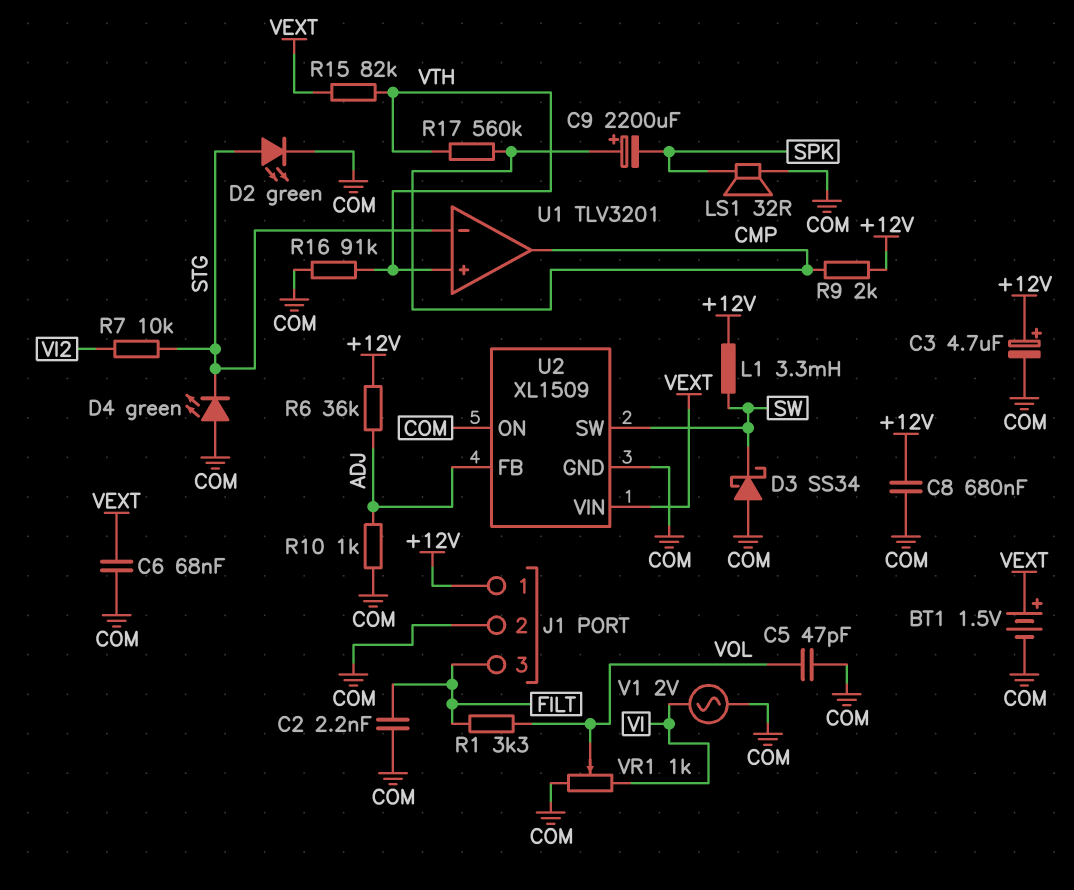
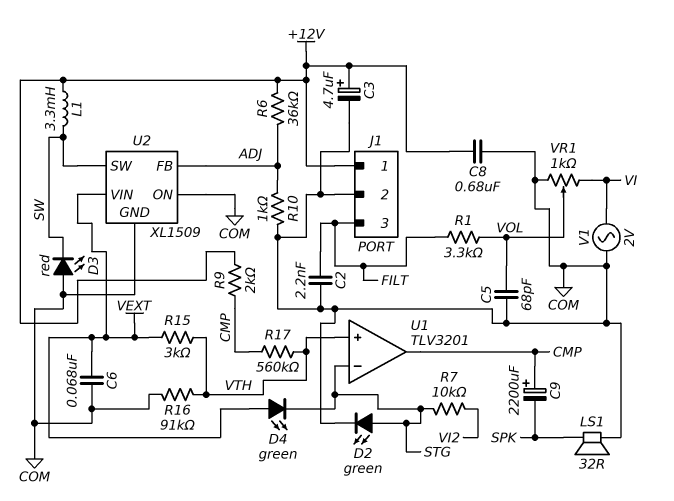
BT1: 1.5V (plus VEXT, minus COM) -> none
C5: 47pF (COM, VOL) -> 68pF (COM, VOL)
D3: schottky SS34 (A COM, K SW) -> LED red (A COM, K SW)
D4: LED green (A COM, K STG) -> LED green (A VEXT, K STG)
R15: 82k (VEXT, VTH) -> 3k (VEXT, VTH)

